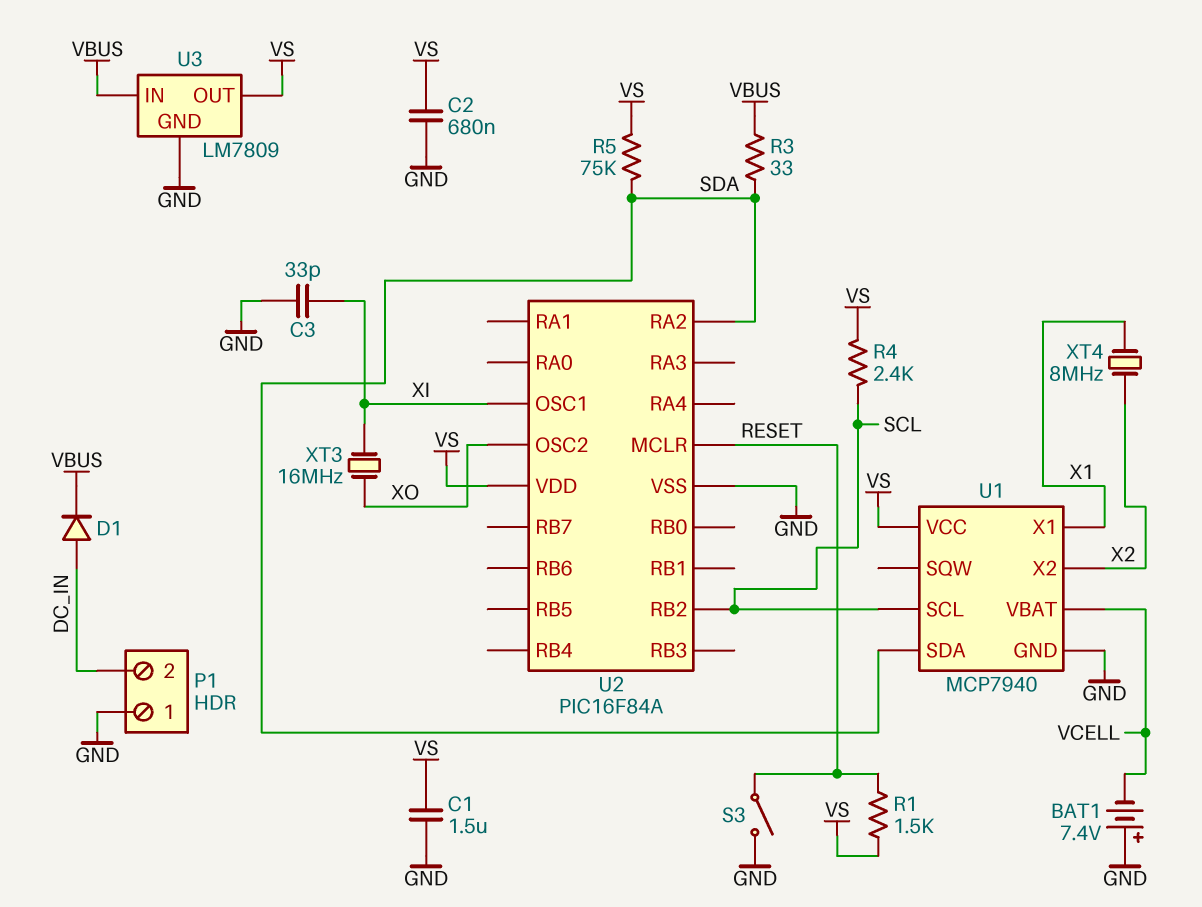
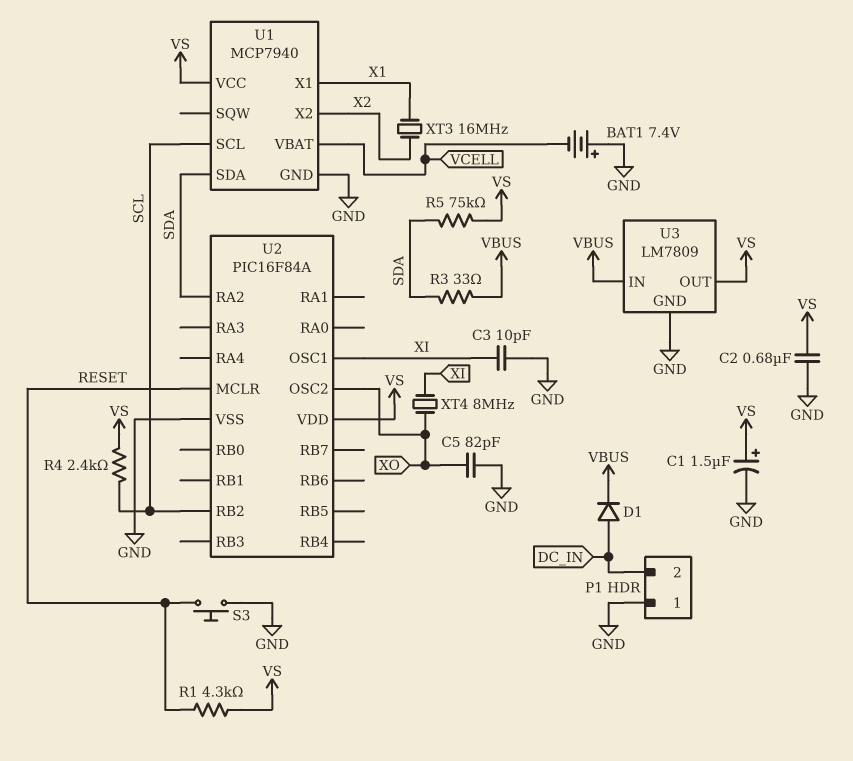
C1: 1.5uF (GND, VS) -> 1.5uF (plus VS, minus GND)
C3: 33pF (GND, XI) -> 10pF (GND, XI)
C5: none -> 82pF (GND, XO)
R1: 1.5k (RESET, VS) -> 4.3k (RESET, VS)
S3: switch (GND, RESET) -> button (GND, RESET)
XT3: 16MHz (XI, XO) -> 16MHz (X1, X2)
XT4: 8MHz (X1, X2) -> 8MHz (XI, XO)

